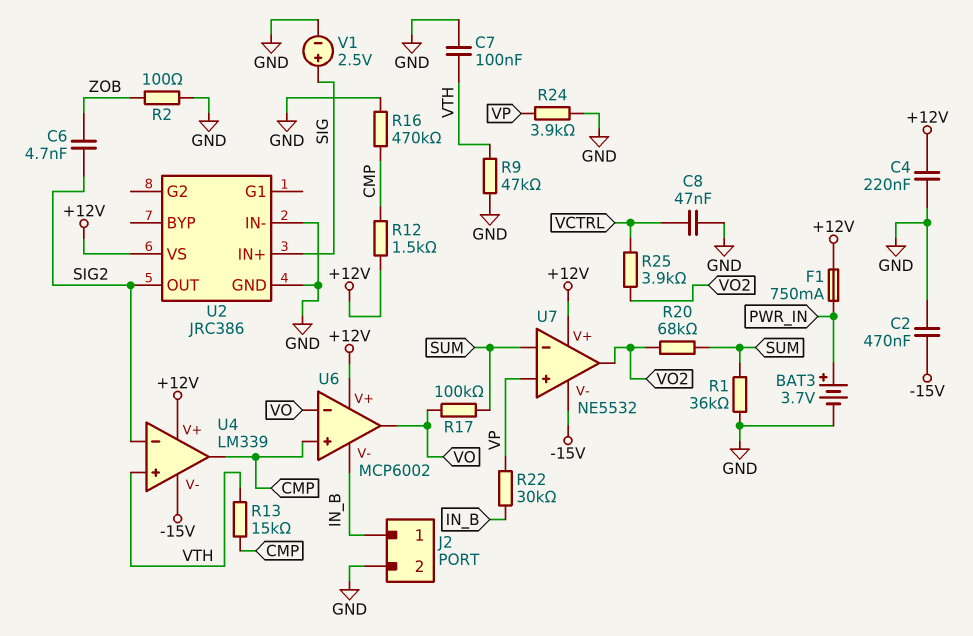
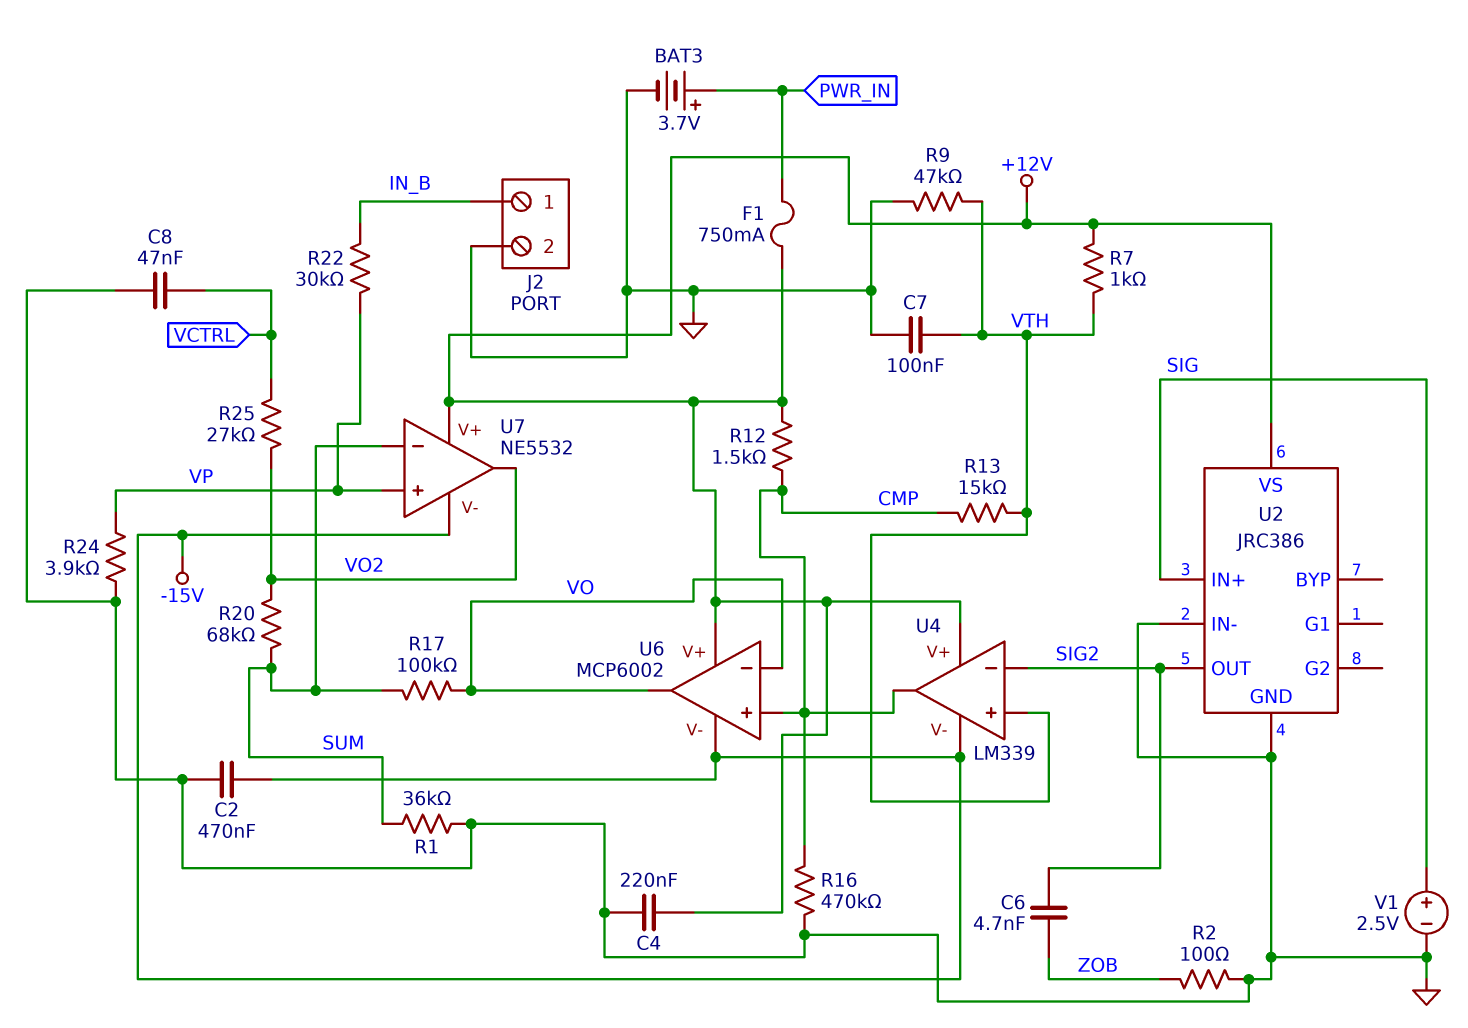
R7: none -> 1k (+12V, VTH)
R25: 3.9k (VCTRL, VO2) -> 27k (VCTRL, VO2)
U6 pin V-: IN_B -> -15V

